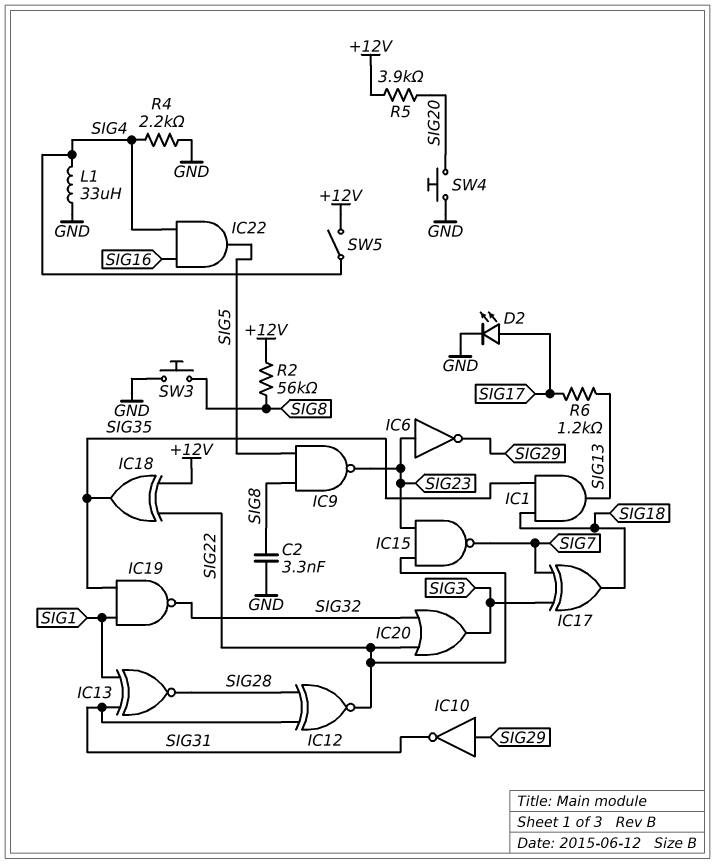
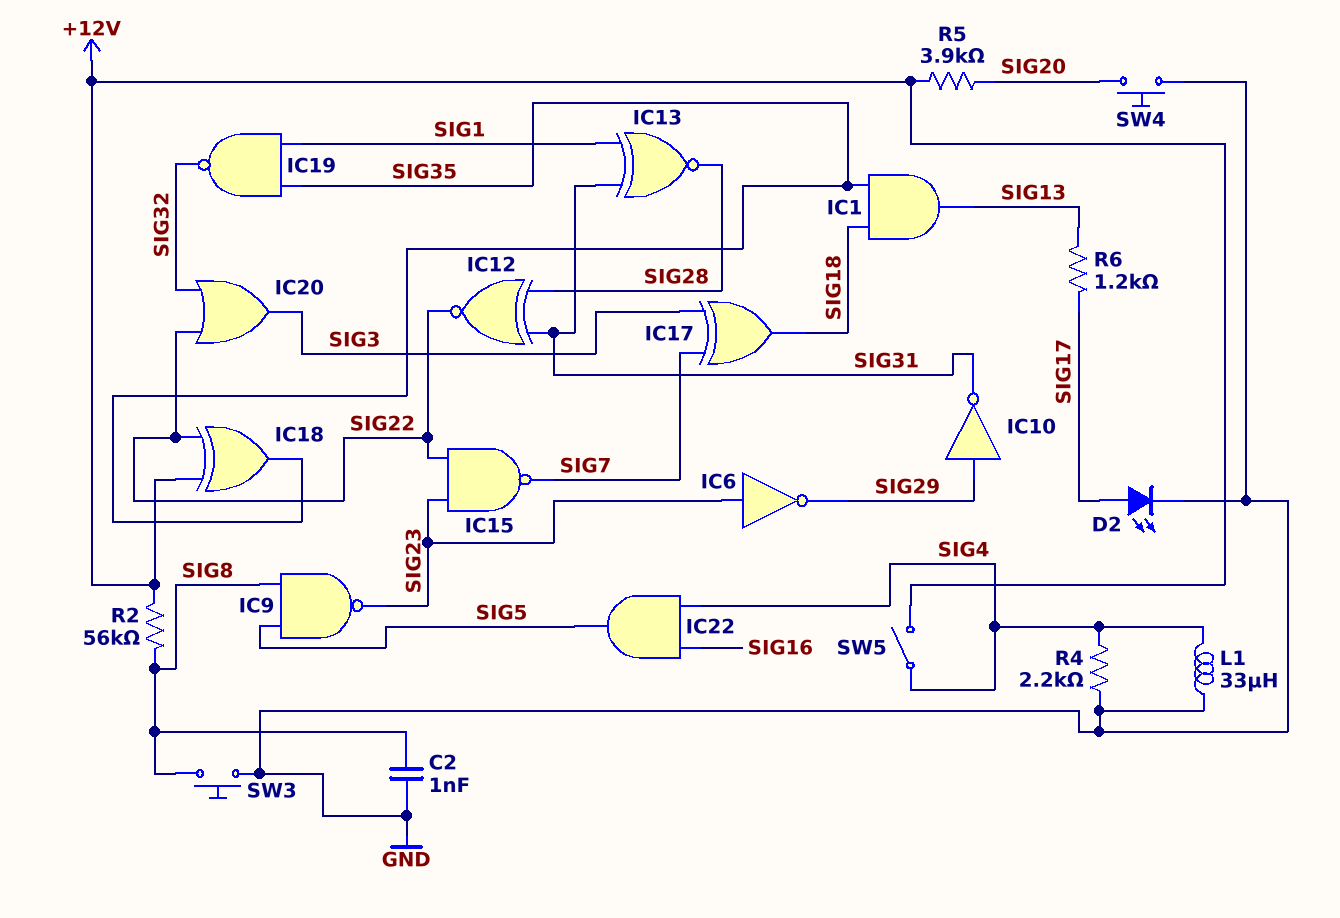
C2: 3.3nF (GND, SIG8) -> 1nF (GND, SIG8)

